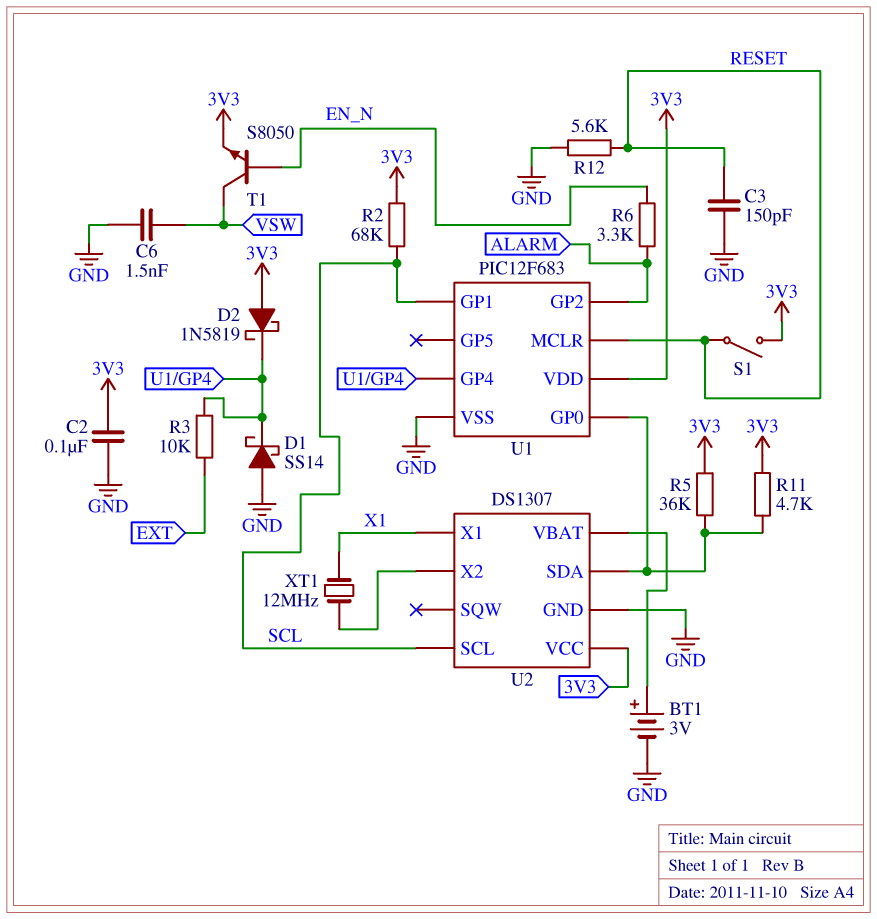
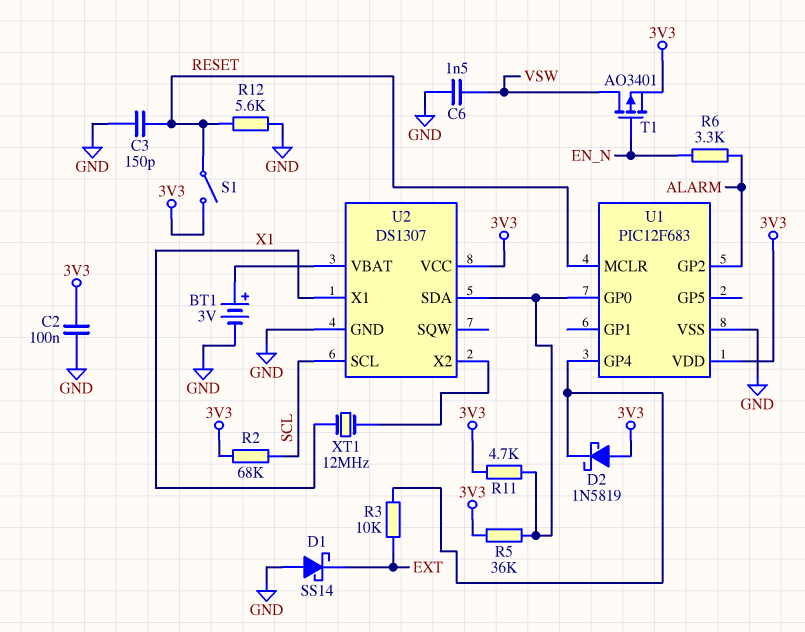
D1: schottky SS14 (A GND, K U1/GP4) -> schottky SS14 (A GND, K EXT)
T1: NPN S8050 (B EN_N, C VSW, E 3V3) -> PMOS AO3401 (G EN_N, D VSW, S 3V3)
U1 pin GP1: SCL -> none

